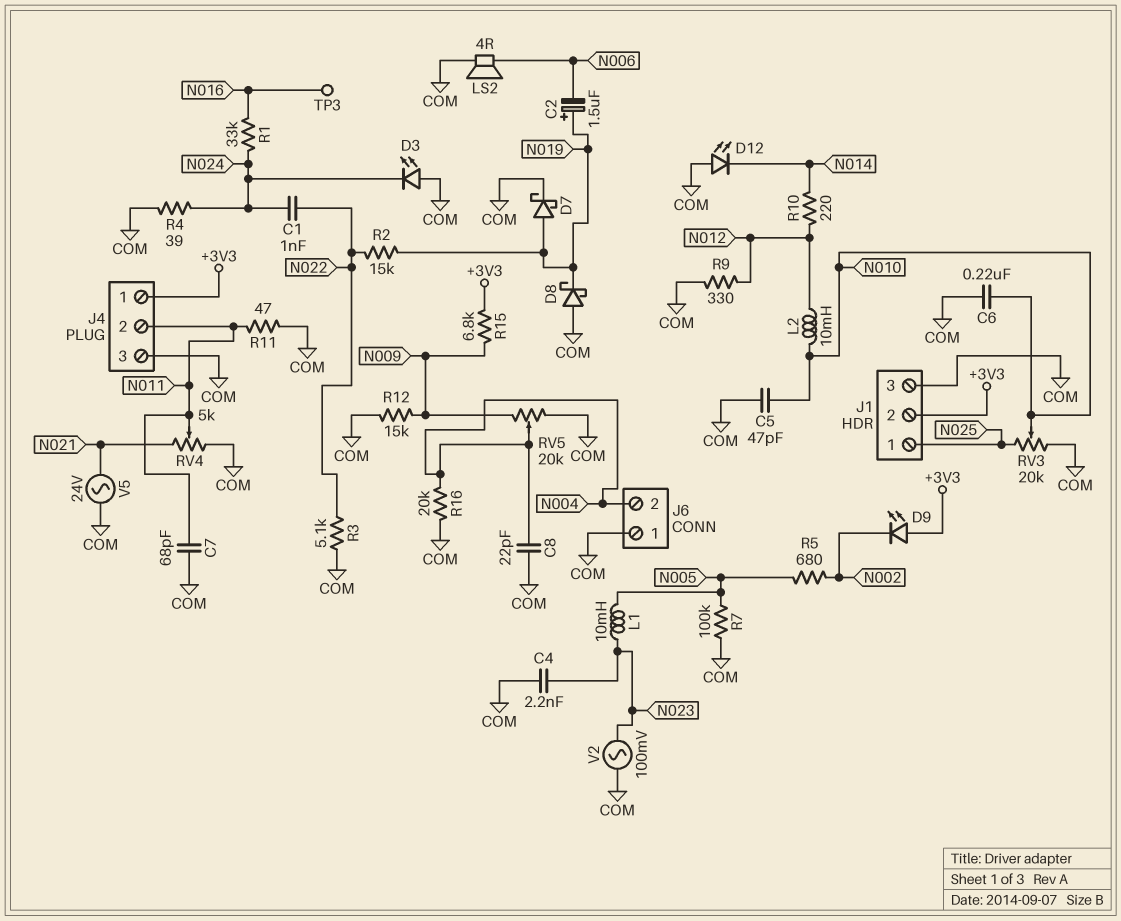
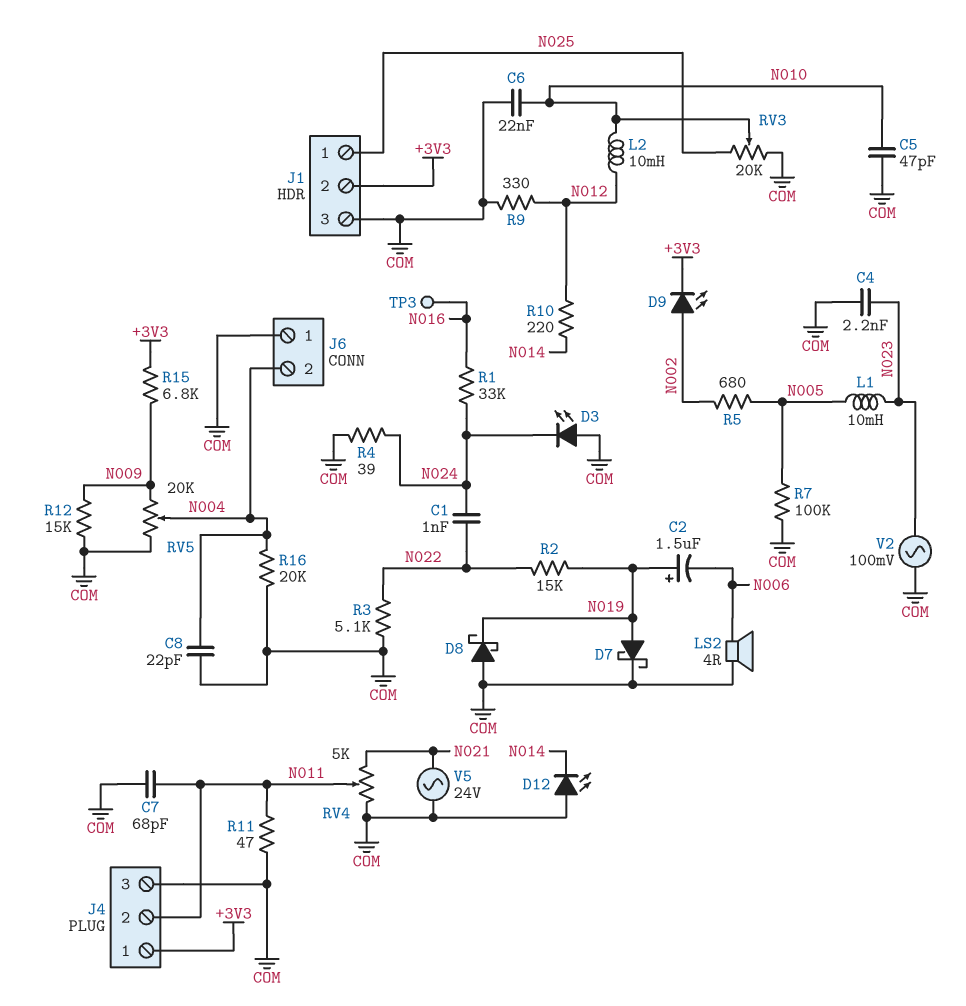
C6: 220nF (COM, N010) -> 22nF (COM, N010)
D9: LED (A +3V3, K N002) -> LED (A N002, K +3V3)

